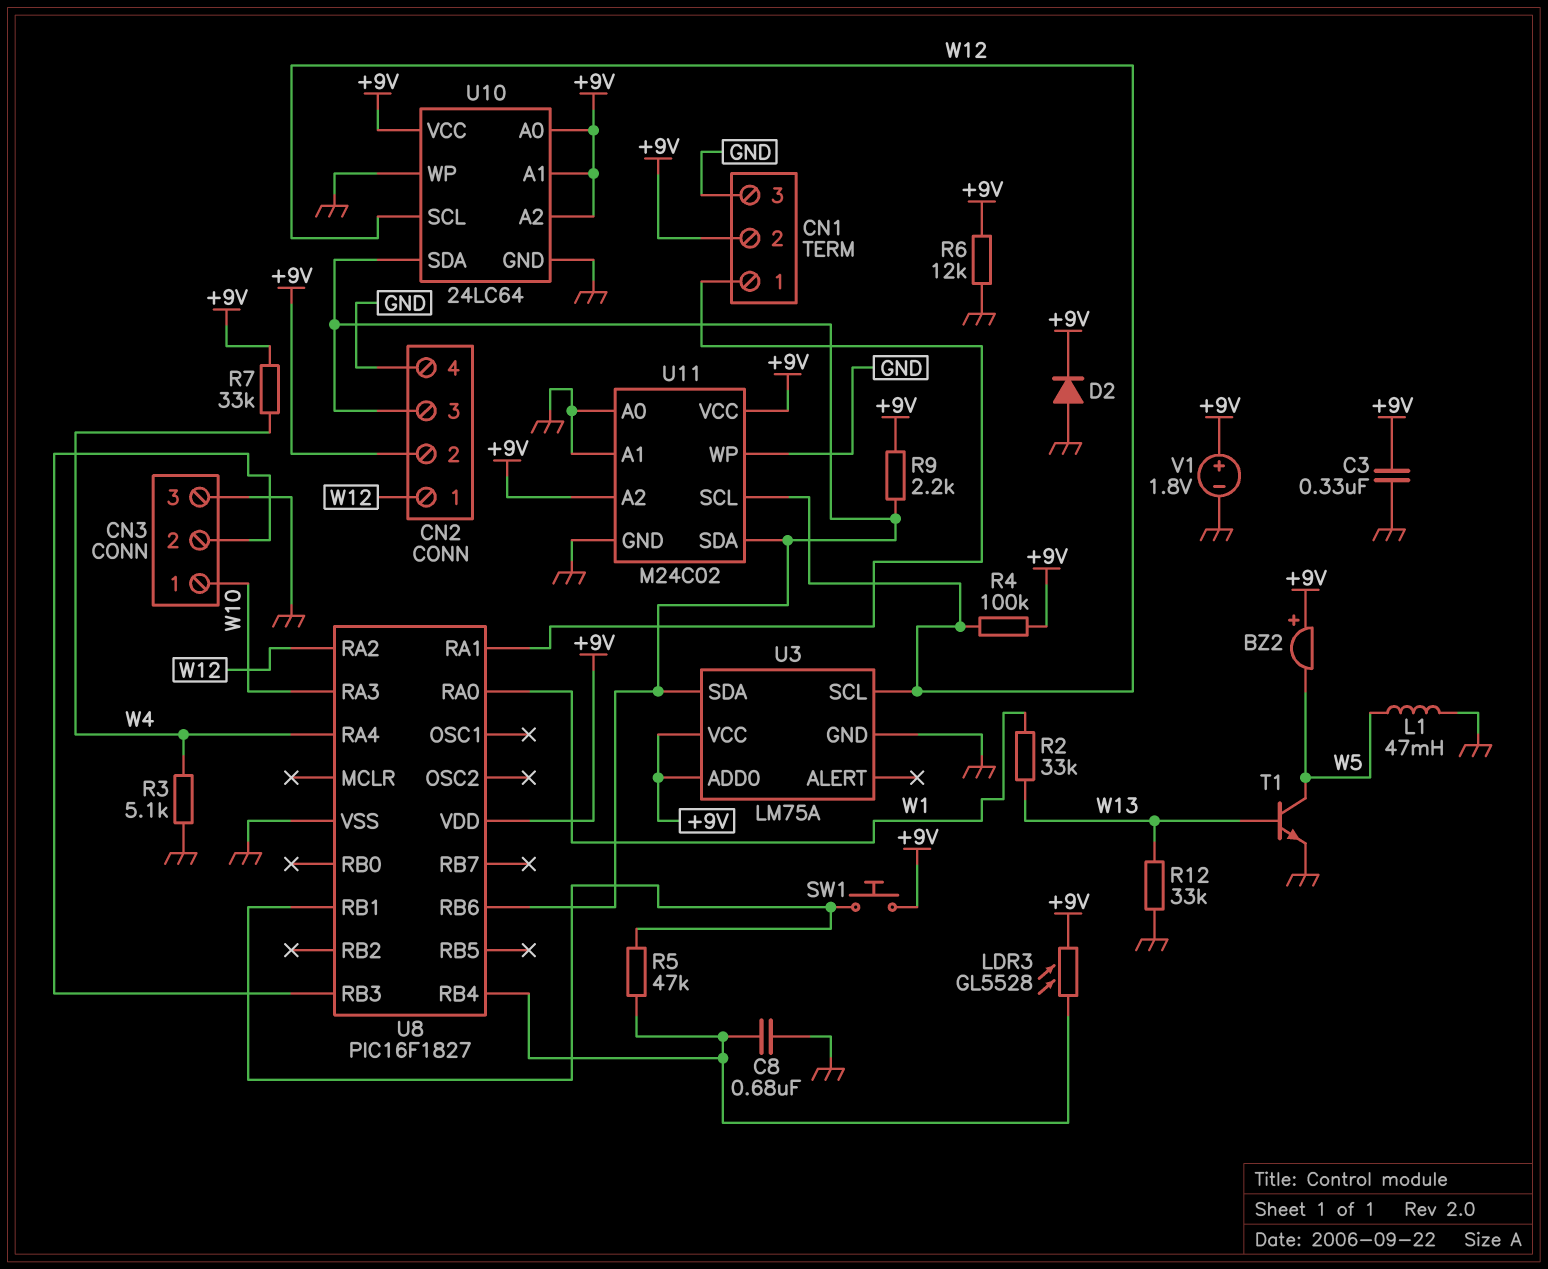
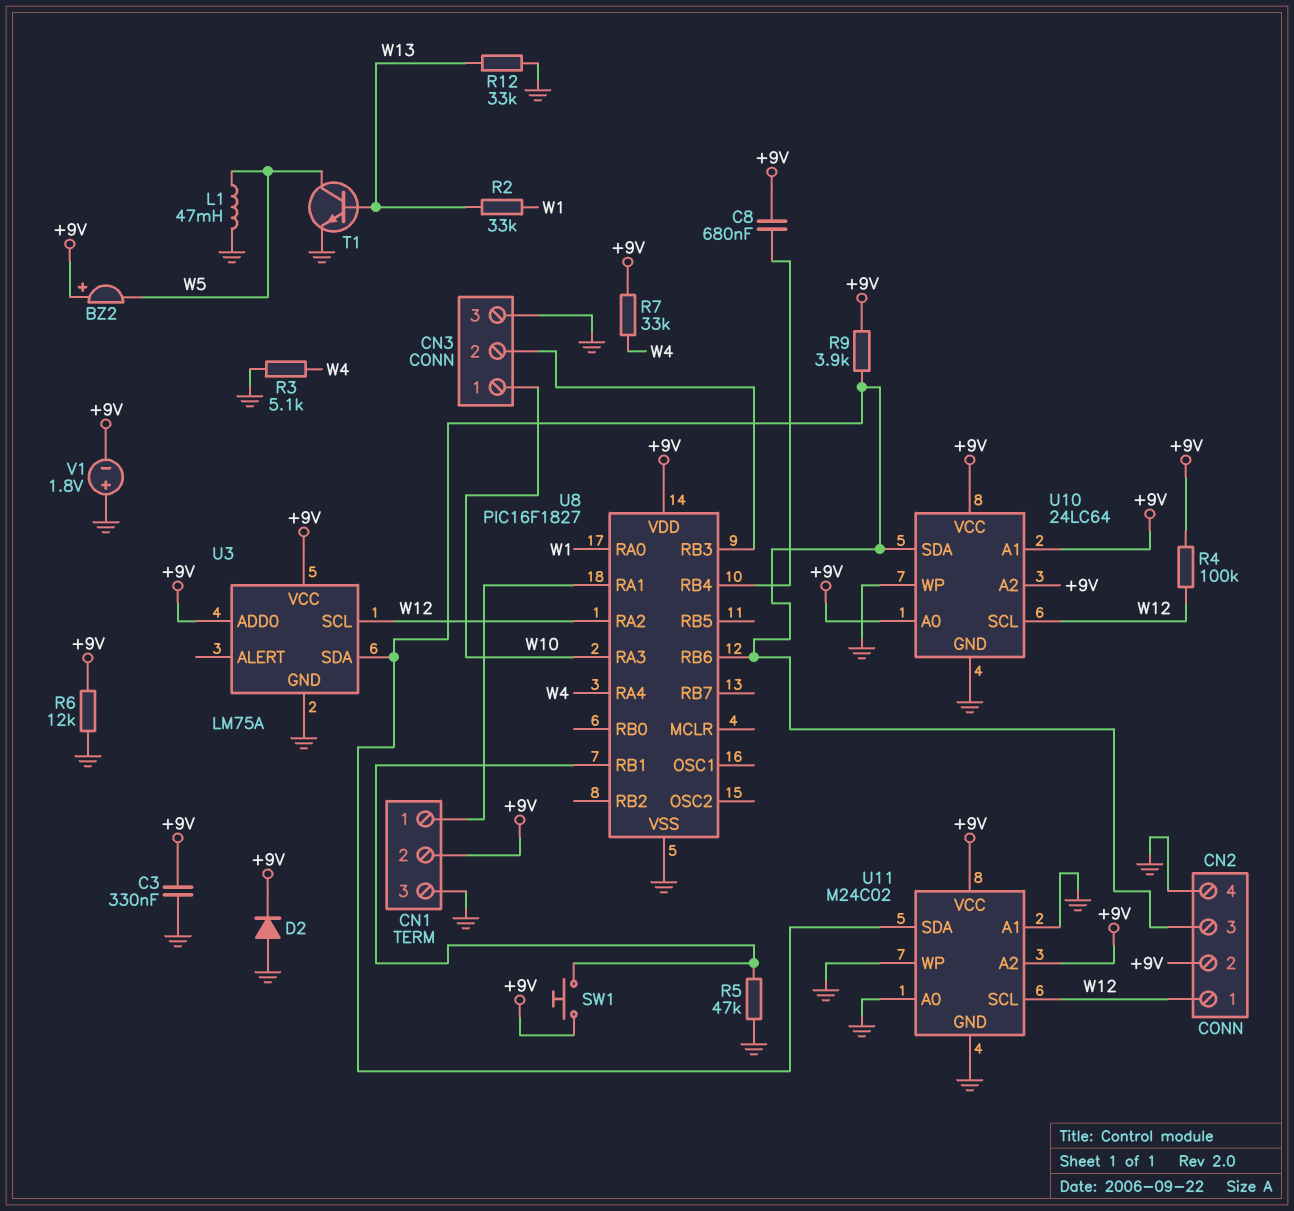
C8: 680nF (GND, U8/RB4) -> 680nF (+9V, U8/RB4)
LDR3: GL5528 (+9V, U8/RB4) -> none
R5: 47k (U8/RB1, U8/RB4) -> 47k (GND, U8/RB1)
R9: 2.2k (+9V, CN2/3) -> 3.9k (+9V, CN2/3)
V1: 1.8V (plus +9V, minus GND) -> 1.8V (plus GND, minus +9V)

